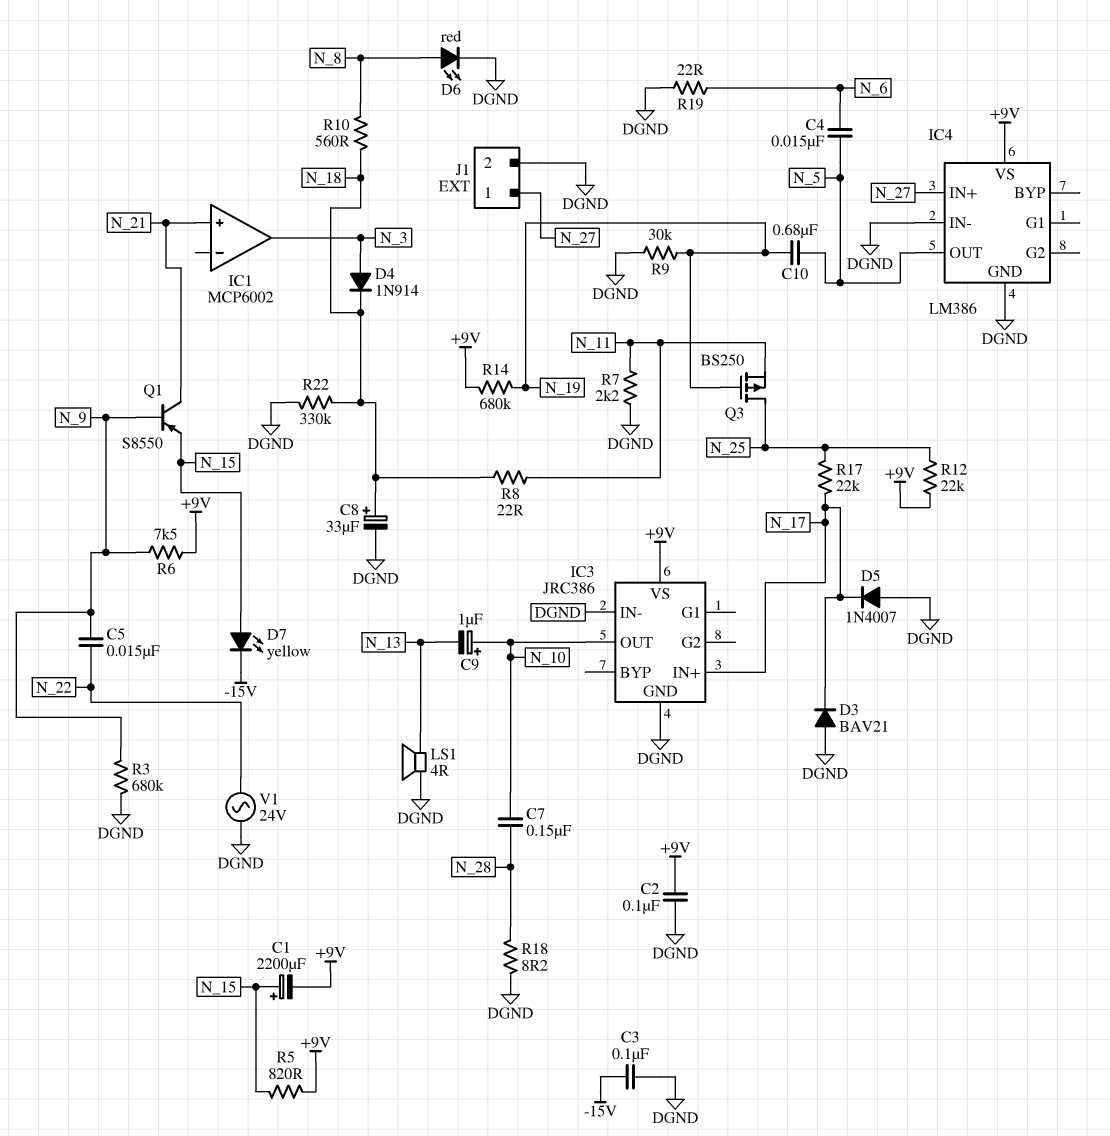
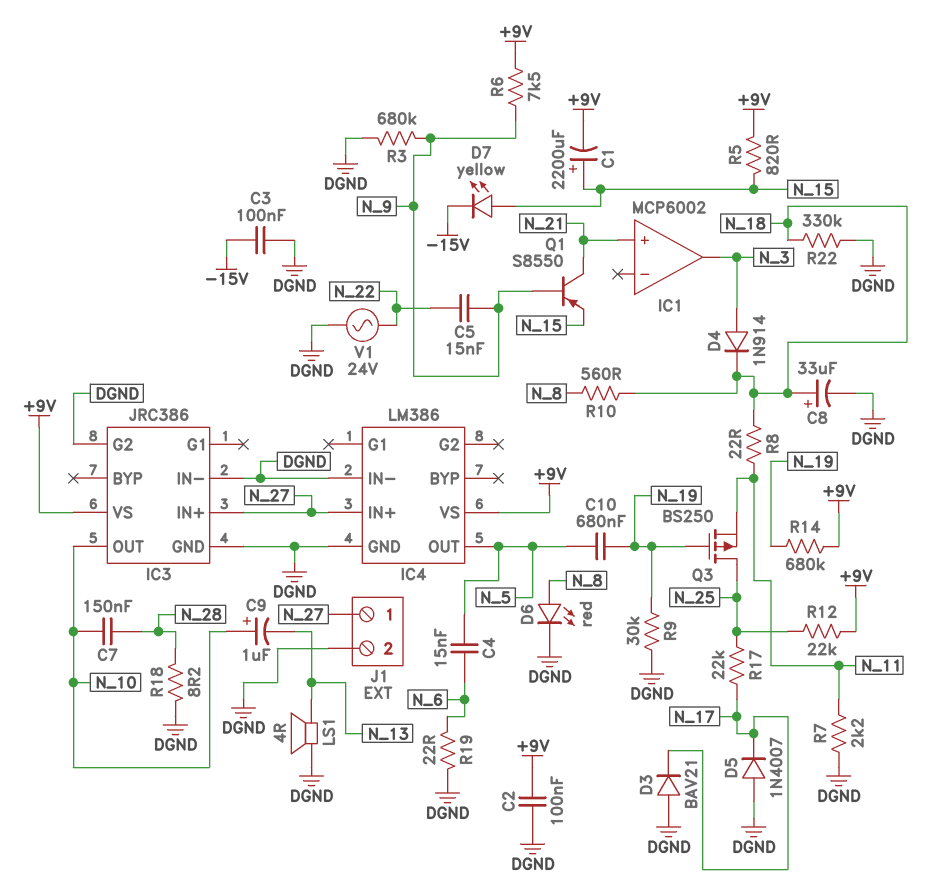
IC3 pin G2: none -> DGND
IC3 pin IN+: N_17 -> N_27

